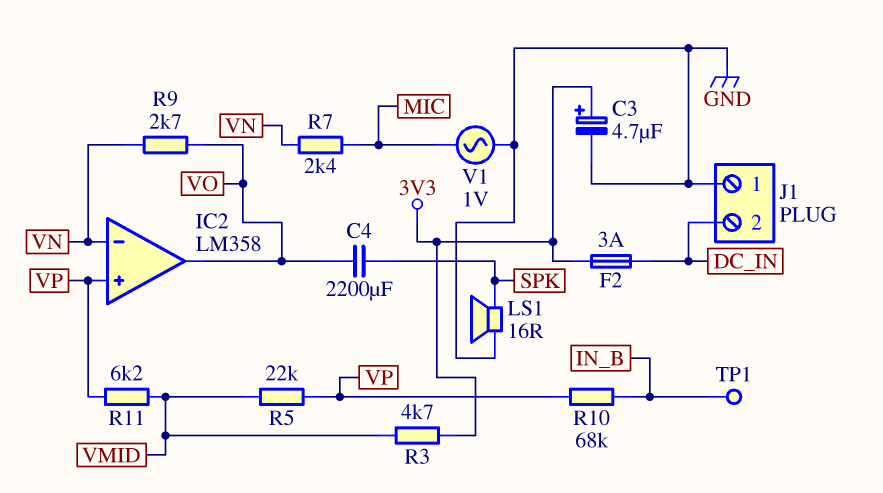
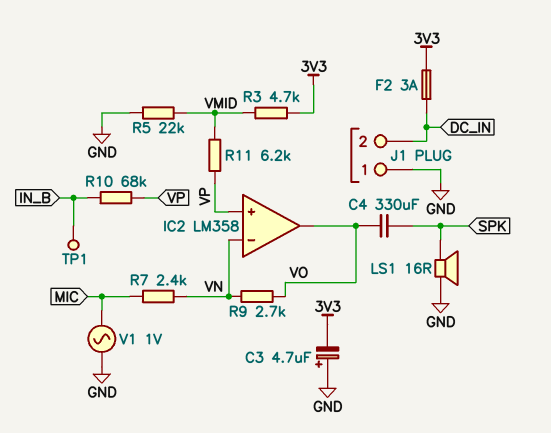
C3: 4.7uF (plus 3V3, minus GND) -> 4.7uF (plus GND, minus 3V3)
C4: 2200uF (SPK, VO) -> 330uF (SPK, VO)
R5: 22k (VMID, VP) -> 22k (GND, VMID)

